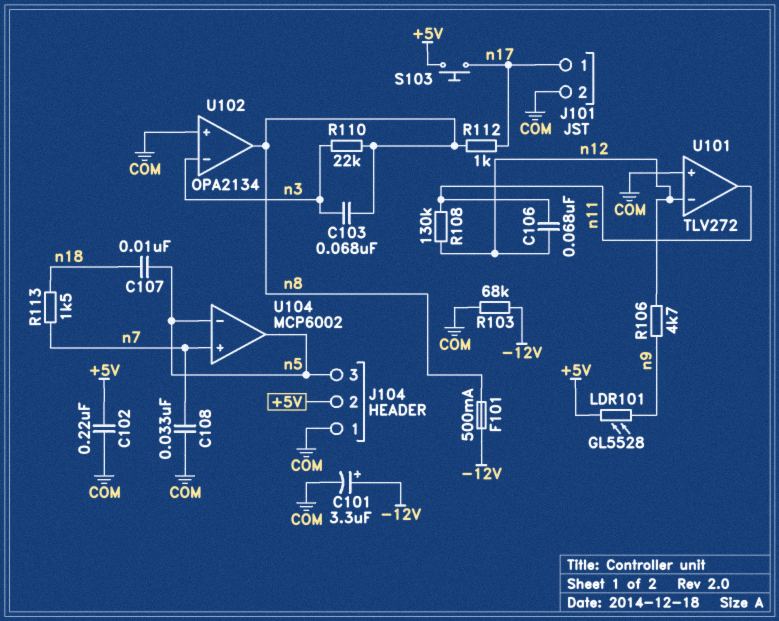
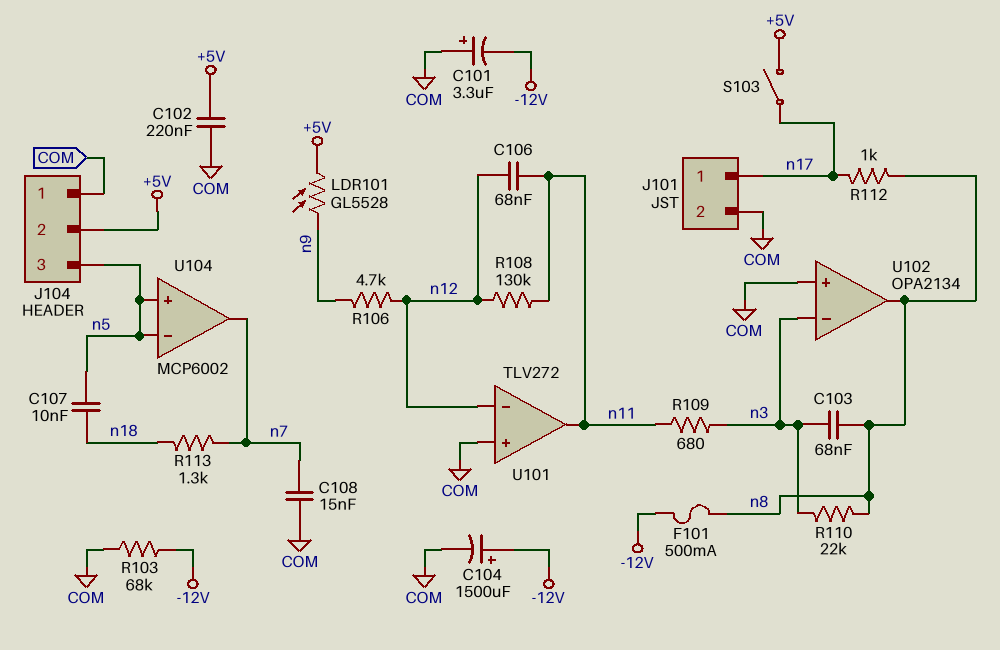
C101: 3.3uF (plus -12V, minus COM) -> 3.3uF (plus COM, minus -12V)
C104: none -> 1500uF (plus -12V, minus COM)
C108: 33nF (COM, n7) -> 15nF (COM, n7)
R109: none -> 680 (n3, n11)
R113: 1.5k (n7, n18) -> 1.3k (n7, n18)
S103: button (+5V, n17) -> switch (+5V, n17)
U104 pin in+: n7 -> n5
U104 pin out: n5 -> n7

